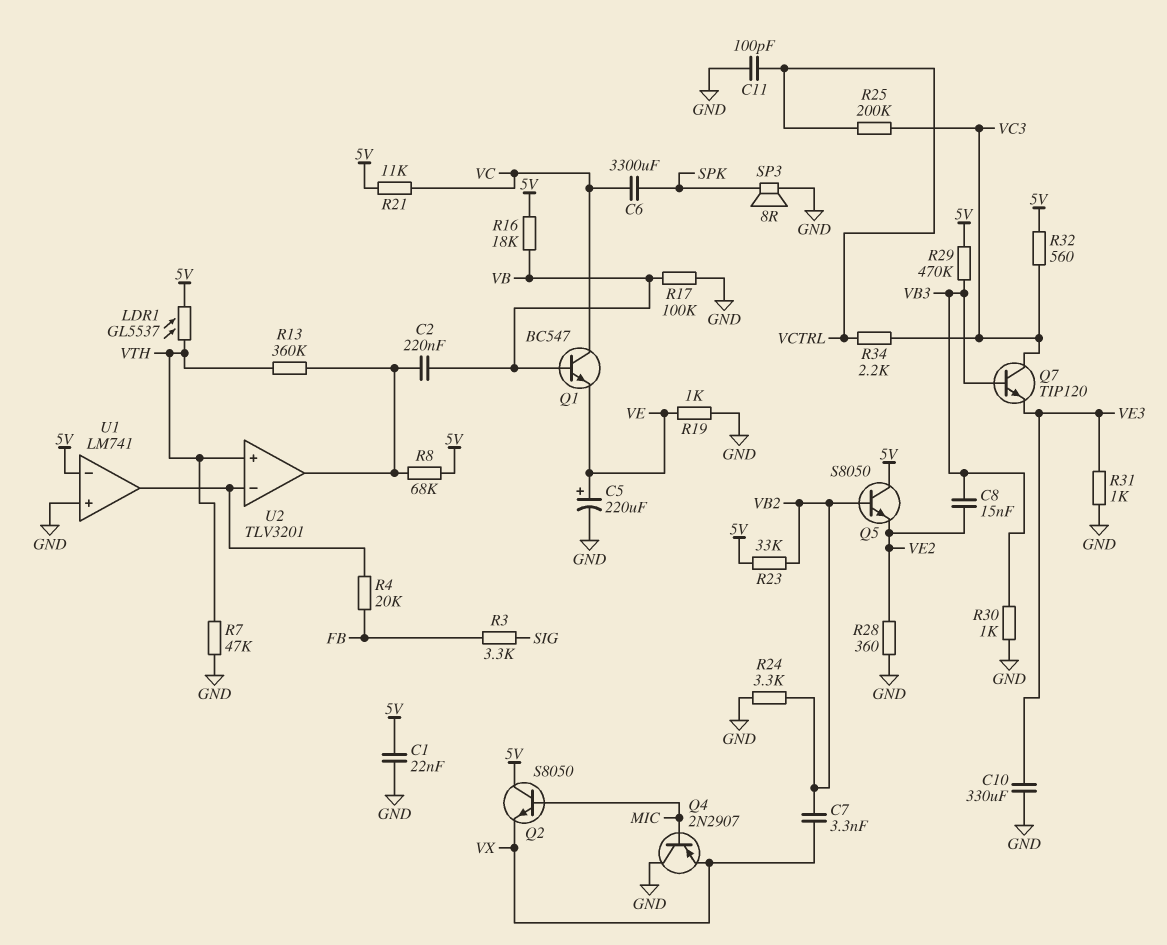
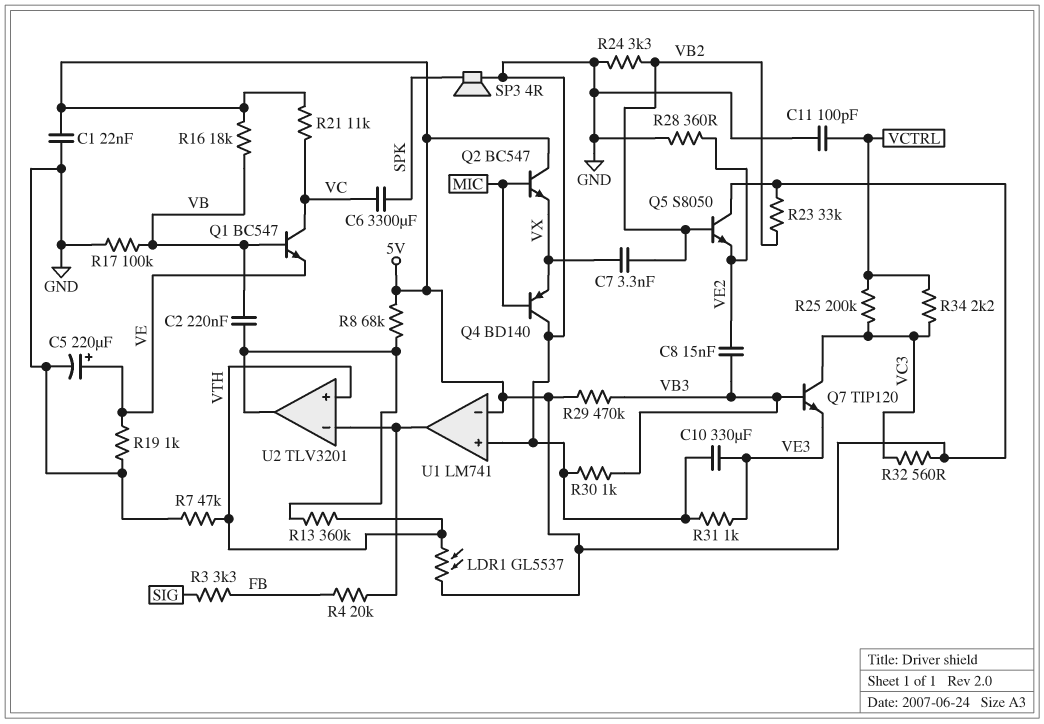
Q2: NPN S8050 (B MIC, C 5V, E VX) -> NPN BC547 (B MIC, C 5V, E VX)
Q4: PNP 2N2907 (B MIC, C GND, E VX) -> PNP BD140 (B MIC, C GND, E VX)
SP3: speaker 8R (GND, SPK) -> speaker 4R (GND, SPK)

